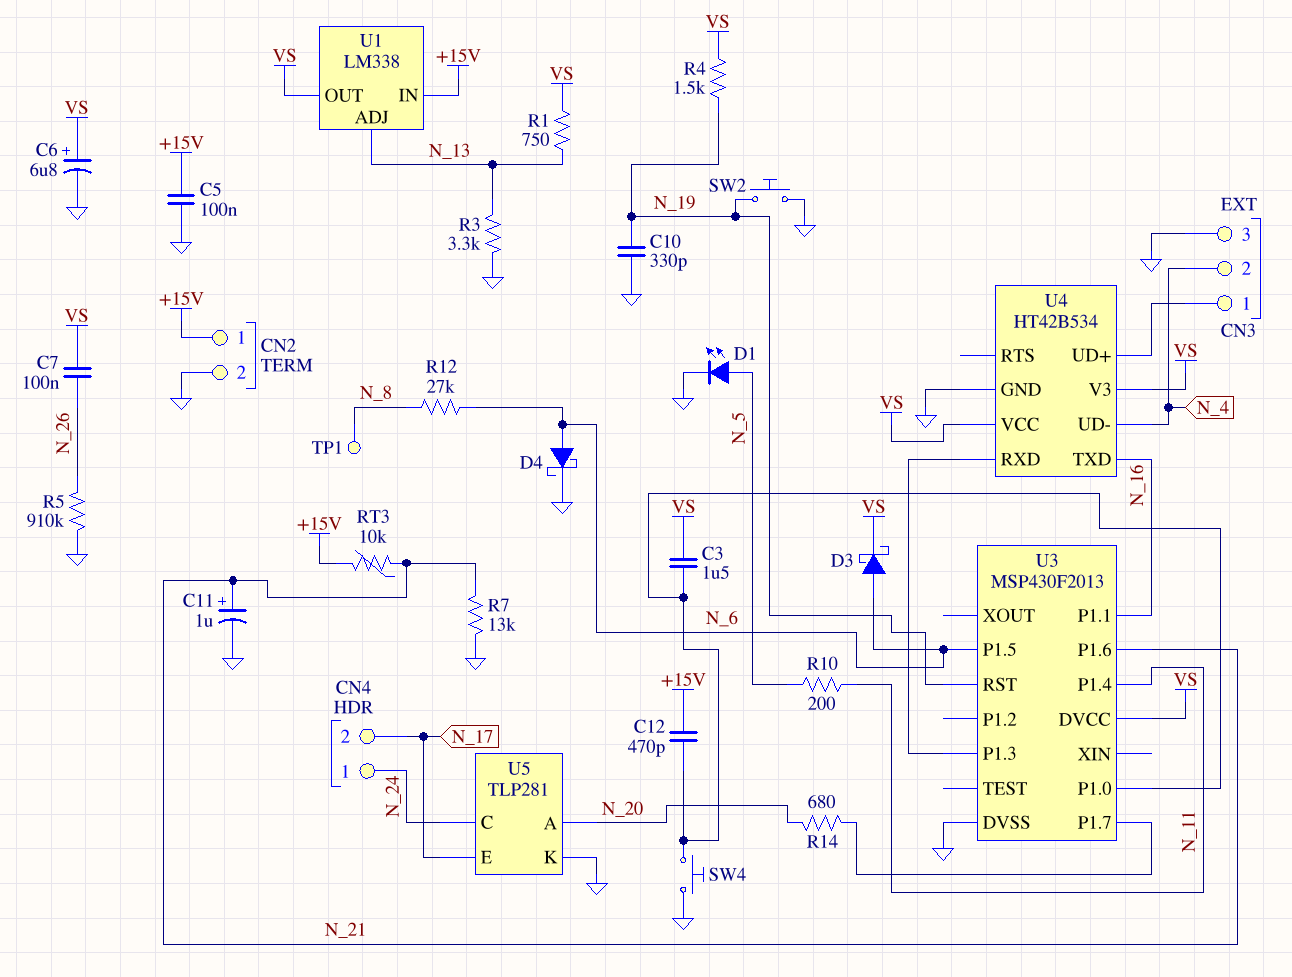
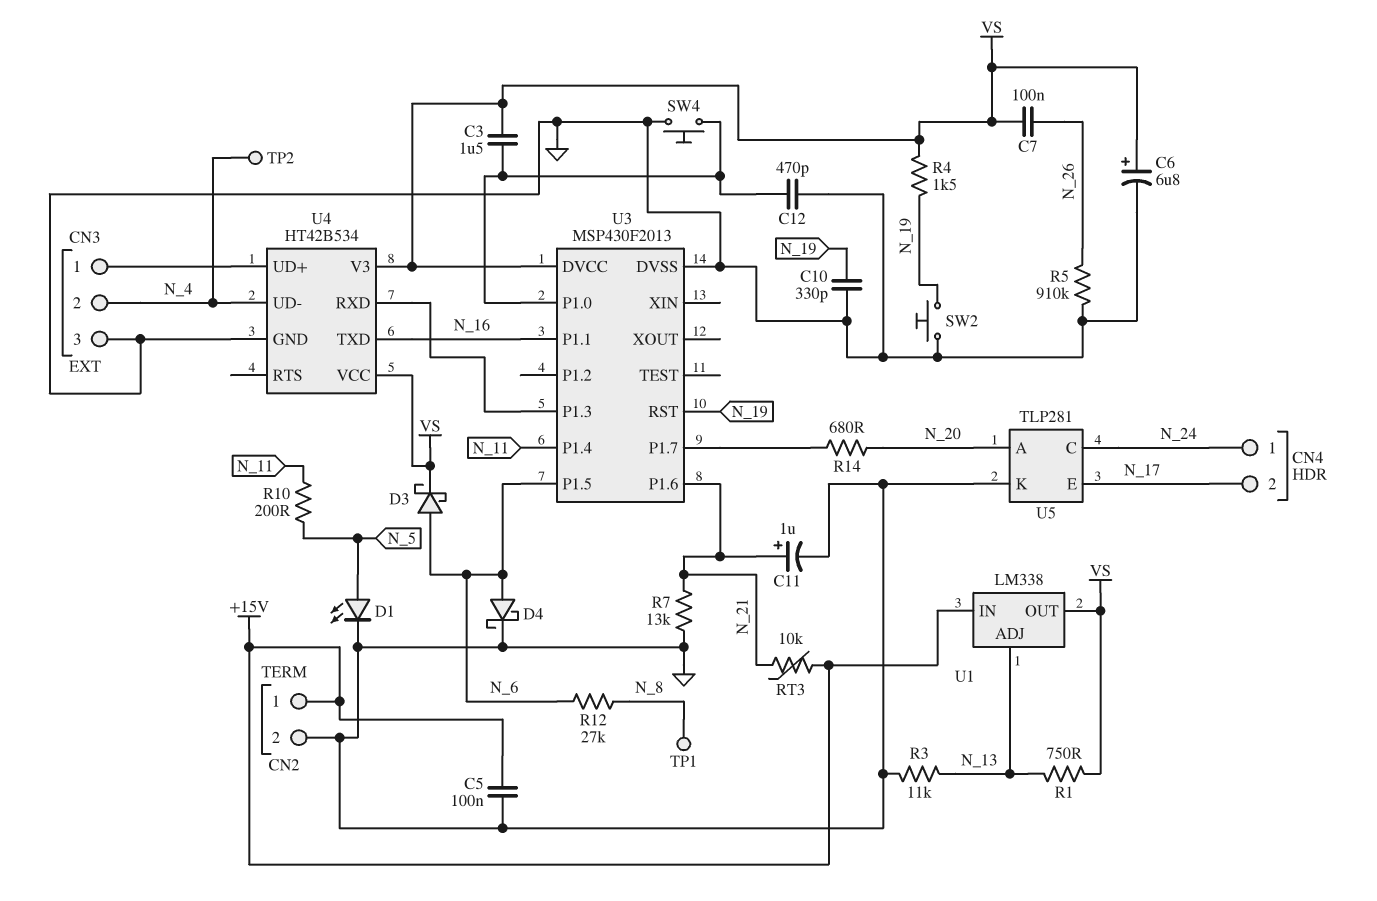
C12: 470pF (+15V, U3/P1.0) -> 470pF (GND, U3/P1.0)
R3: 3.3k (GND, N_13) -> 11k (GND, N_13)
TP2: none -> test point (N_4)

